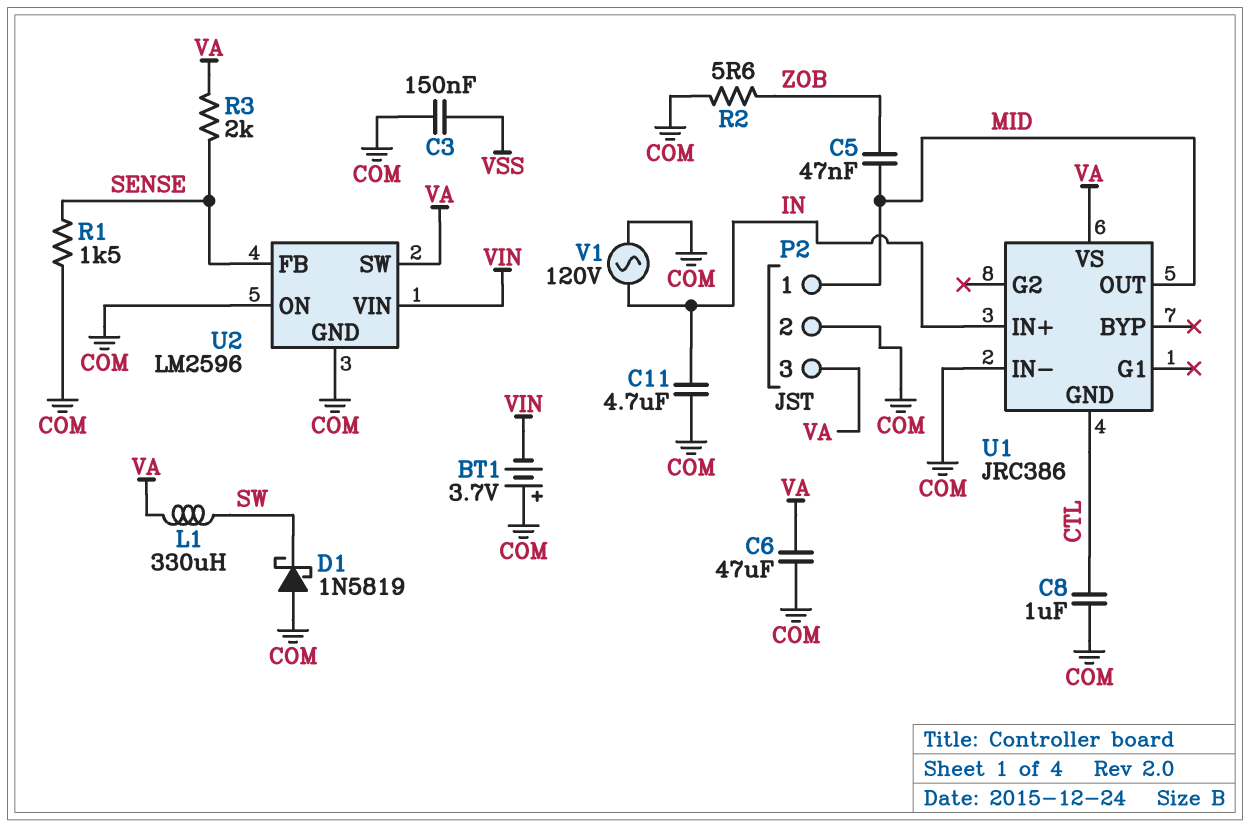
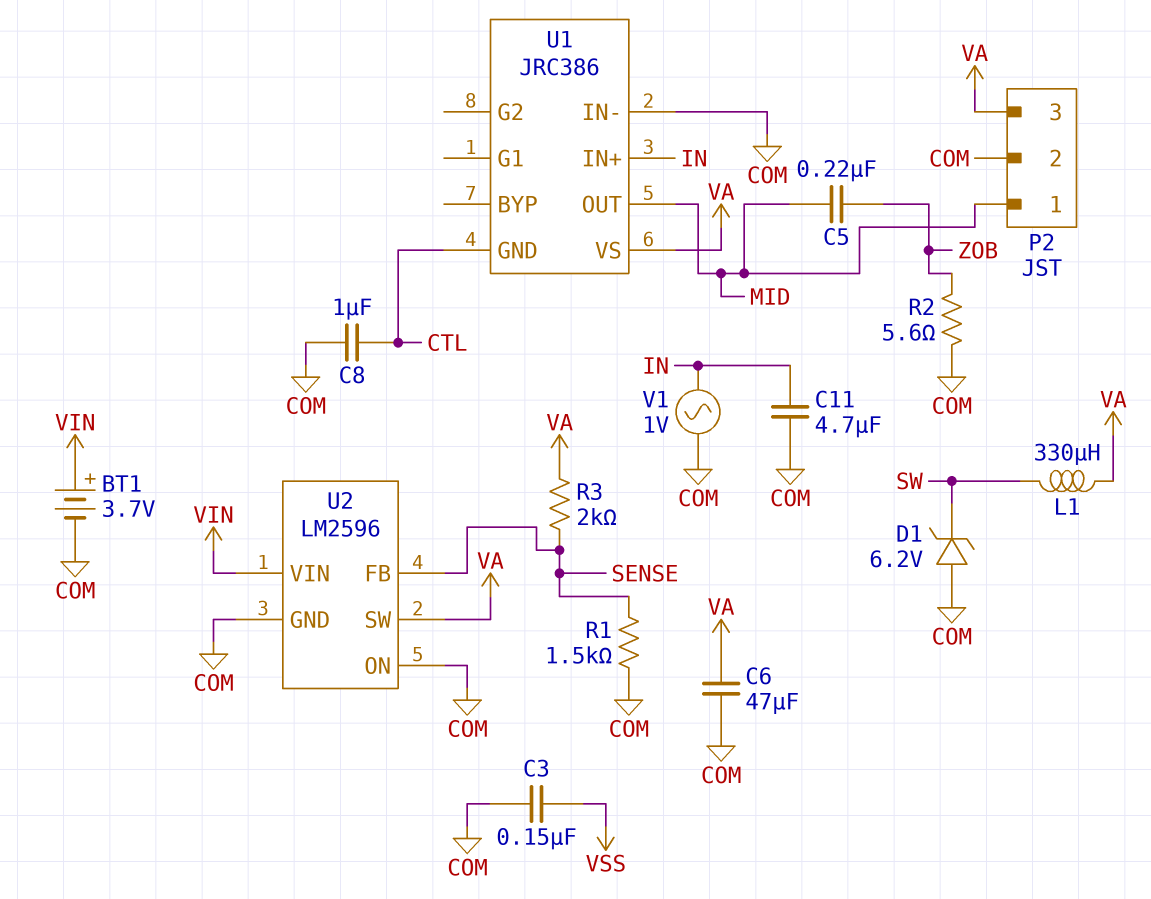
BT1: 3.7V (plus COM, minus VIN) -> 3.7V (plus VIN, minus COM)
C5: 47nF (MID, ZOB) -> 220nF (MID, ZOB)
D1: schottky 1N5819 (A COM, K SW) -> zener 6.2V (A COM, K SW)
V1: AC 120V (COM, IN) -> AC 1V (COM, IN)

